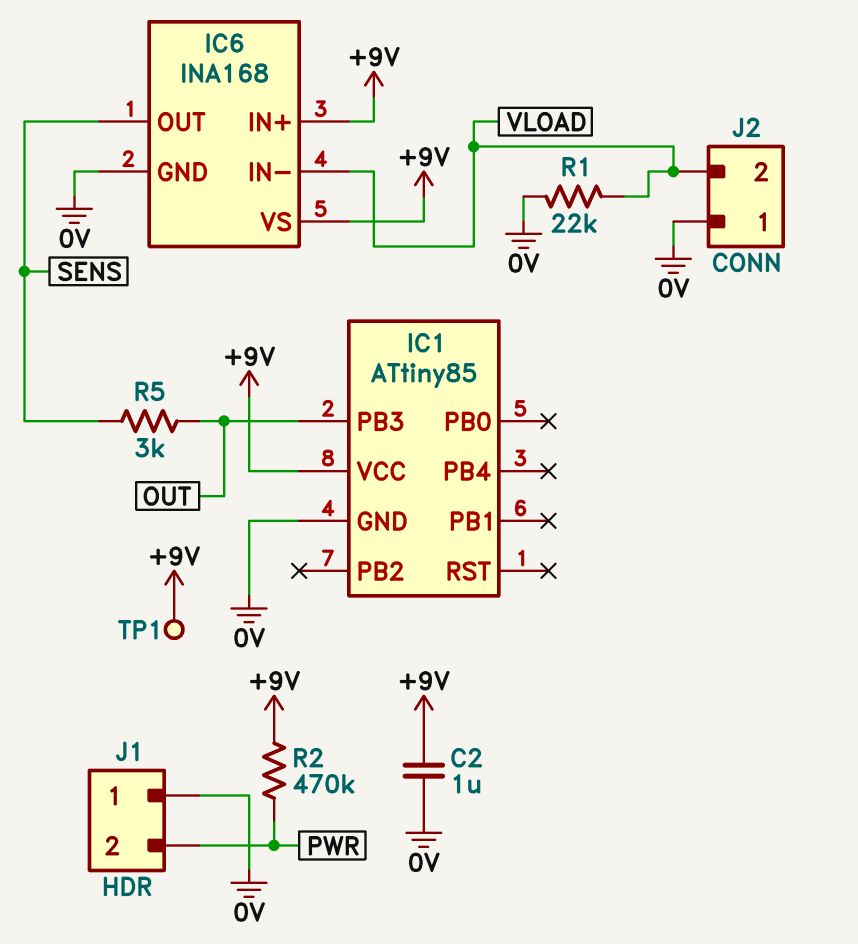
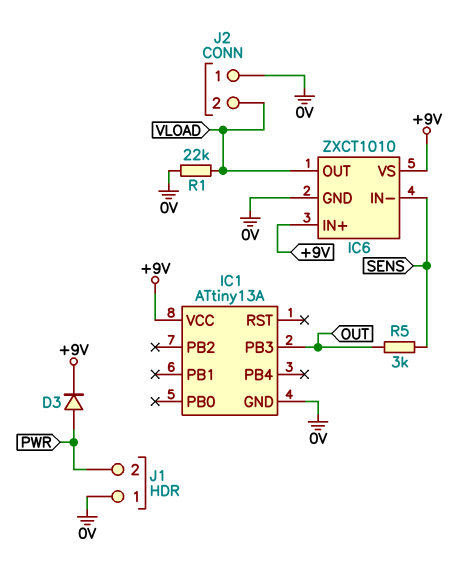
C2: 1uF (+9V, 0V) -> none
D3: none -> diode (A PWR, K +9V)
IC1: ATtiny85 -> ATtiny13A
IC6: INA168 -> ZXCT1010
IC6 pin IN-: VLOAD -> SENS
IC6 pin OUT: SENS -> VLOAD
R2: 470k (+9V, PWR) -> none
TP1: test point (+9V) -> none

